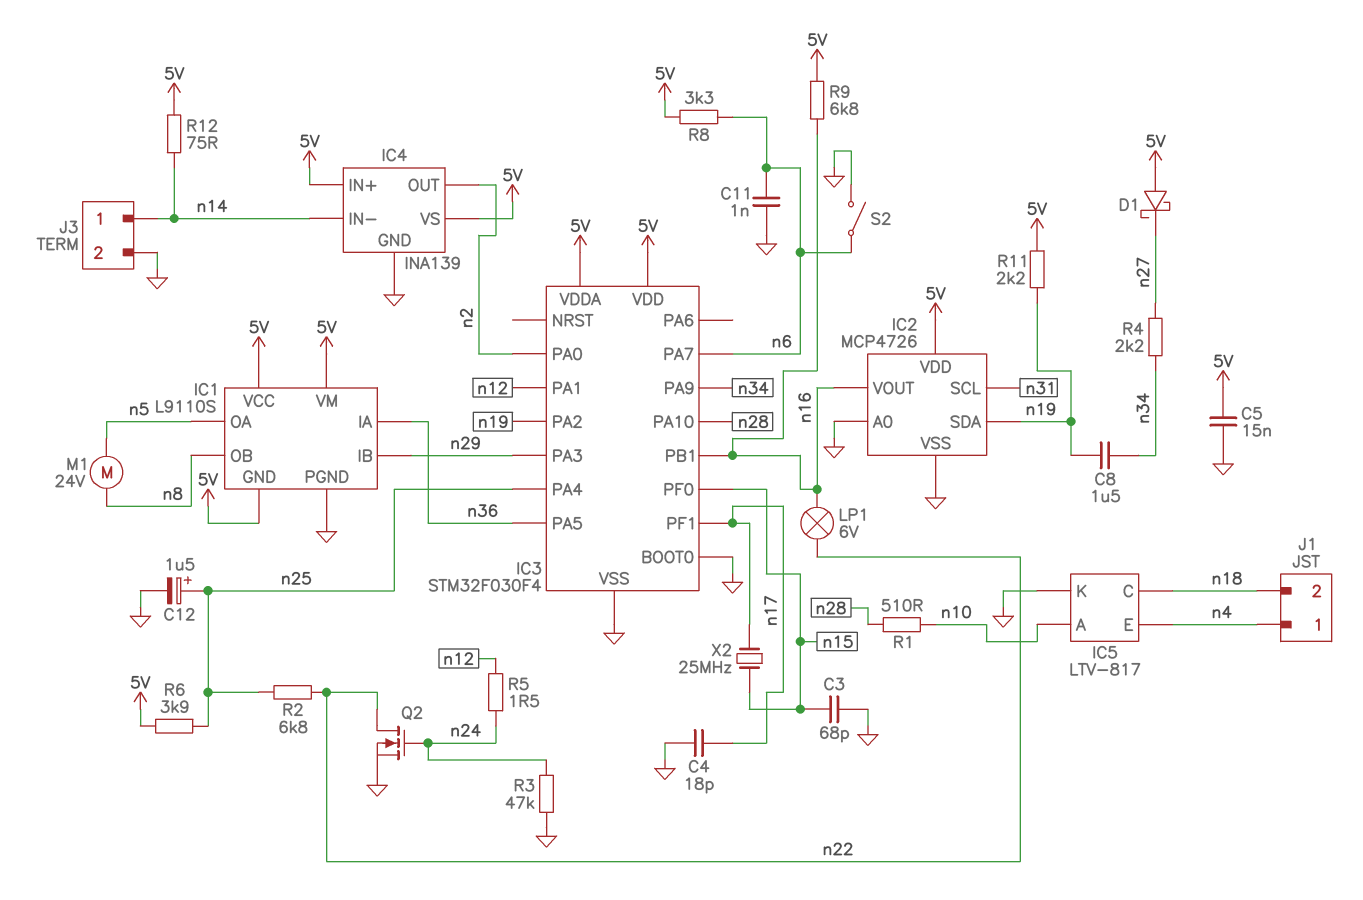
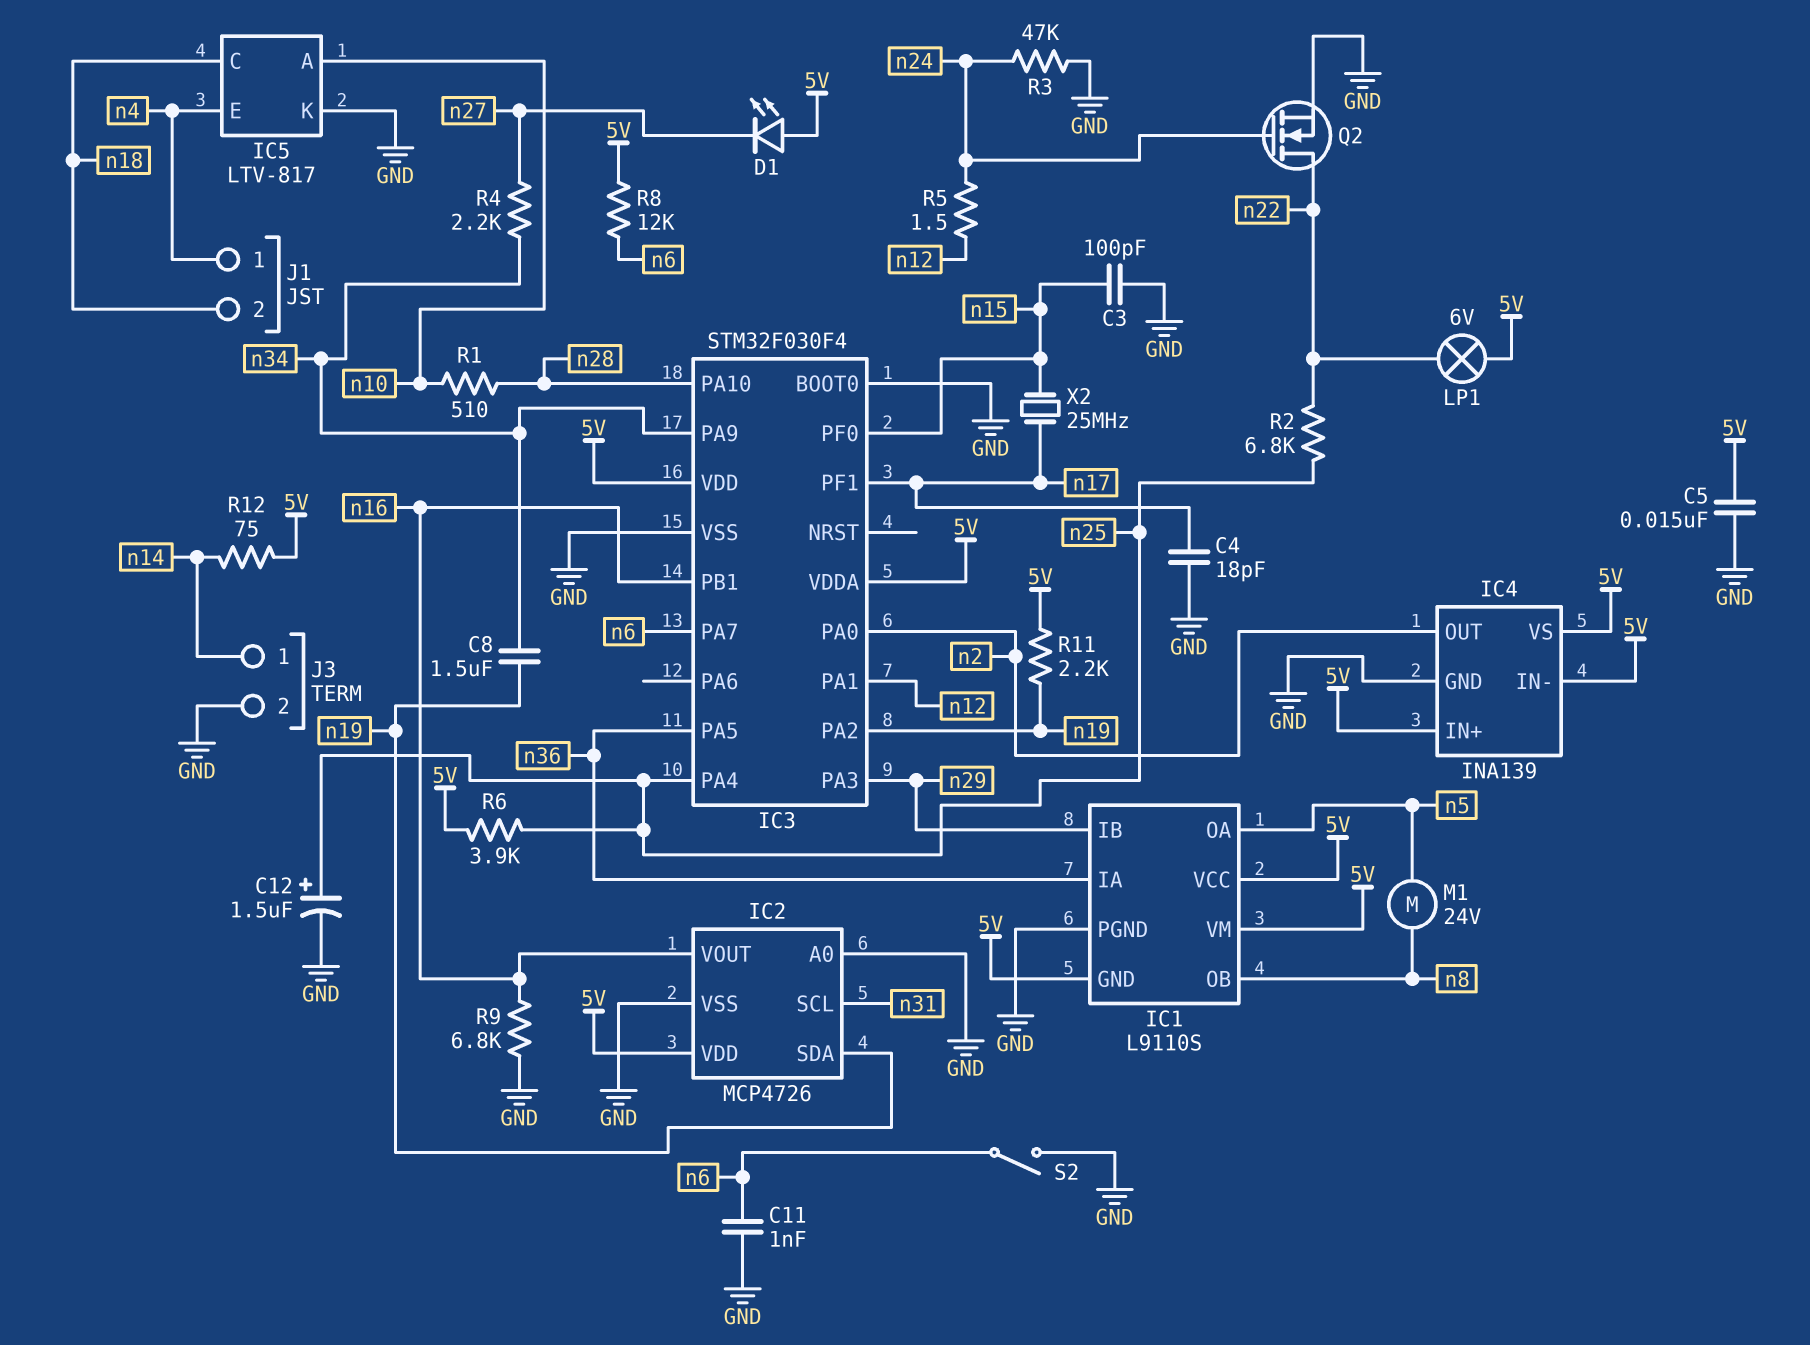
C3: 68pF (GND, n15) -> 100pF (GND, n15)
D1: schottky (A 5V, K n27) -> LED (A 5V, K n27)
IC4 pin IN-: n14 -> 5V
LP1: lamp 6V (n16, n22) -> lamp 6V (5V, n22)
R8: 3.3k (5V, n6) -> 12k (5V, n6)
R9: 6.8k (5V, n16) -> 6.8k (GND, n16)

